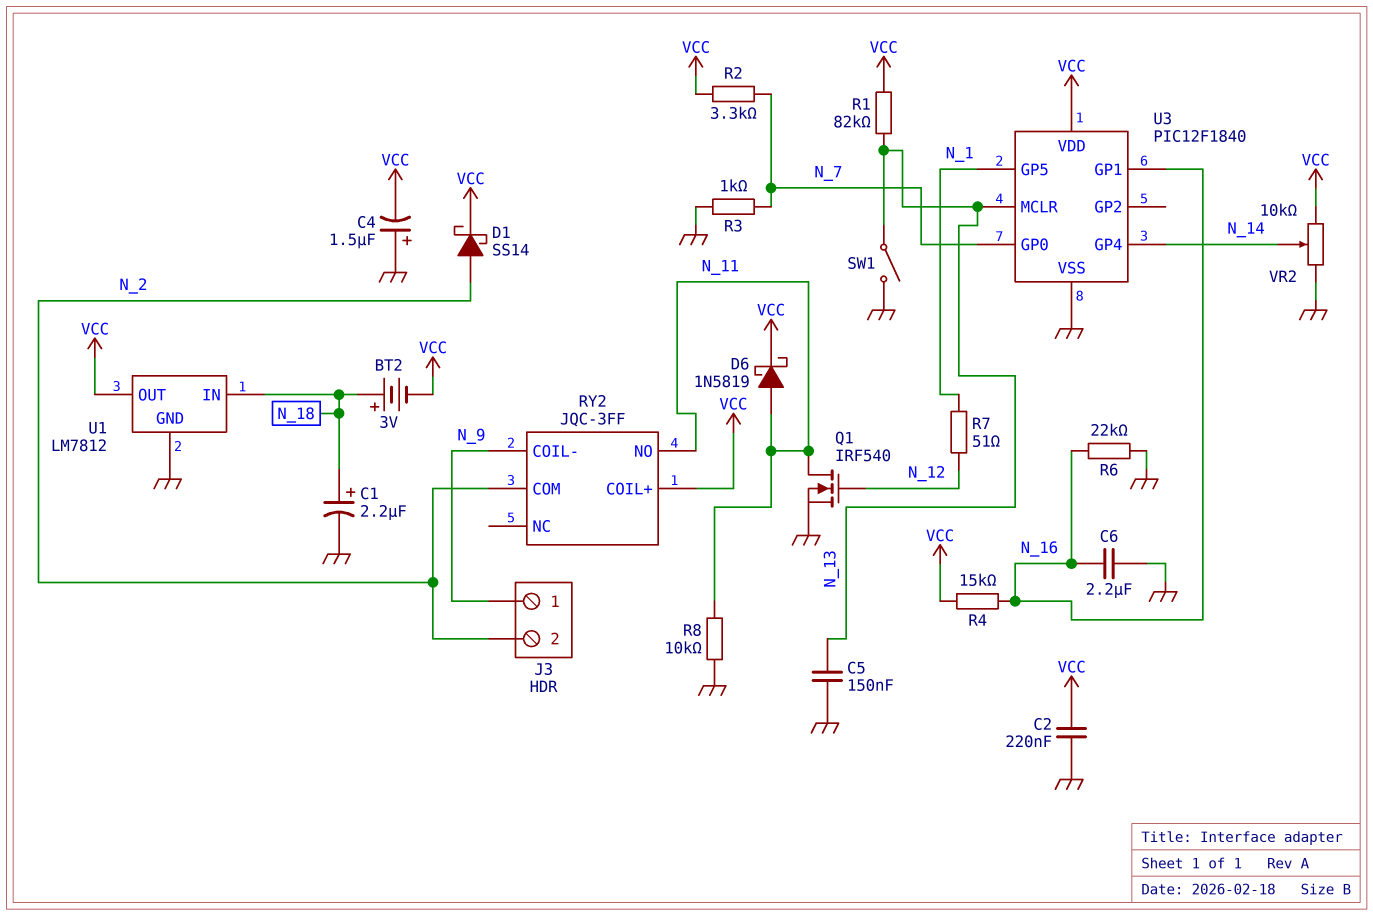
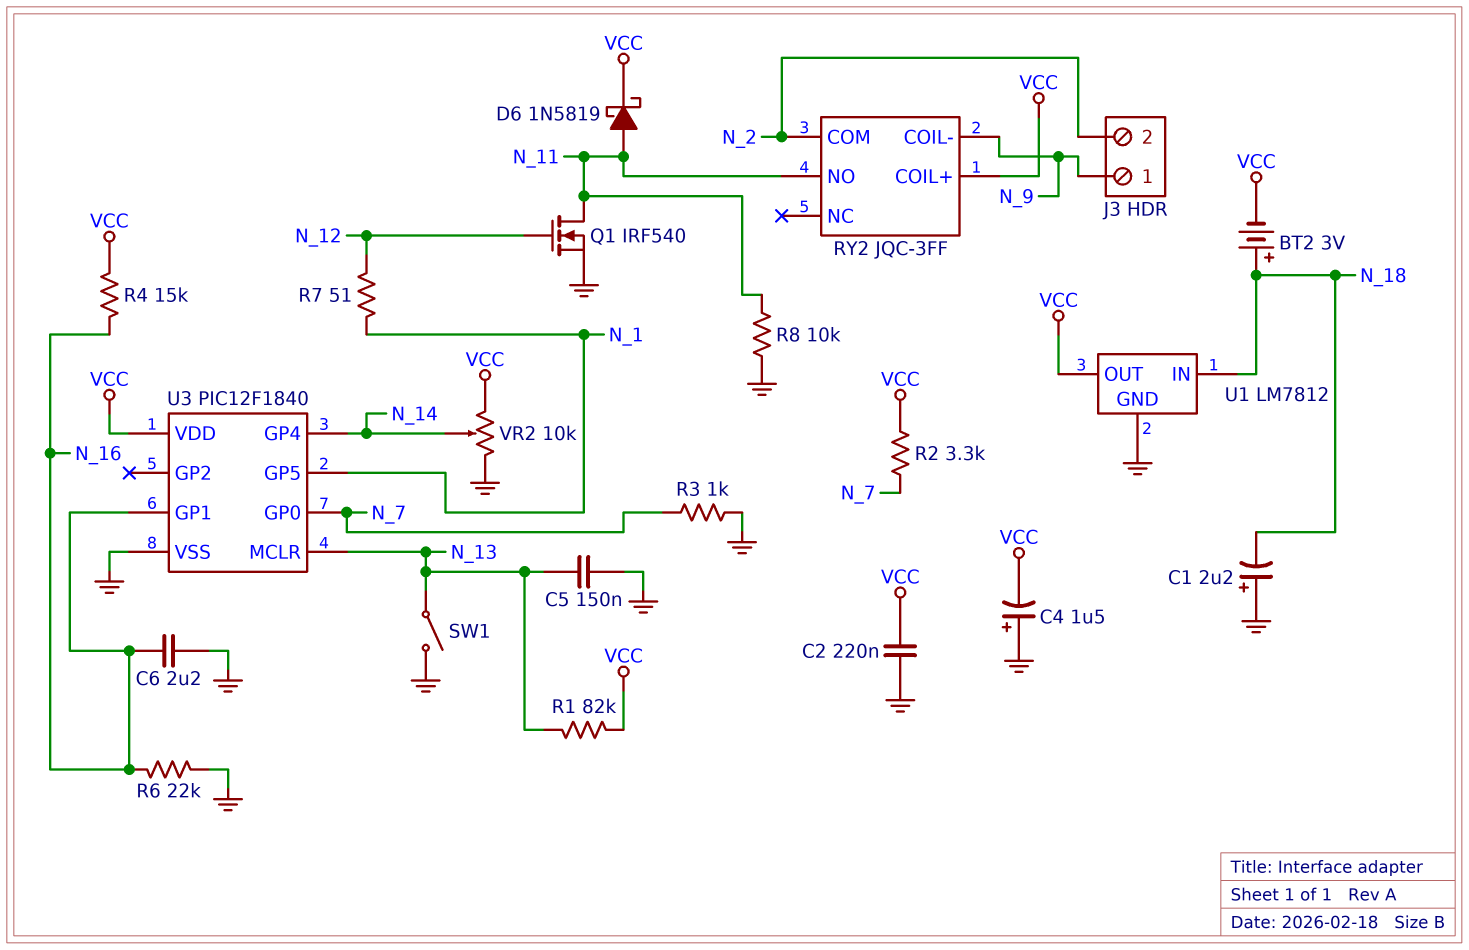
C1: 2.2uF (plus N_18, minus GND) -> 2.2uF (plus GND, minus N_18)
D1: schottky SS14 (A N_2, K VCC) -> none

